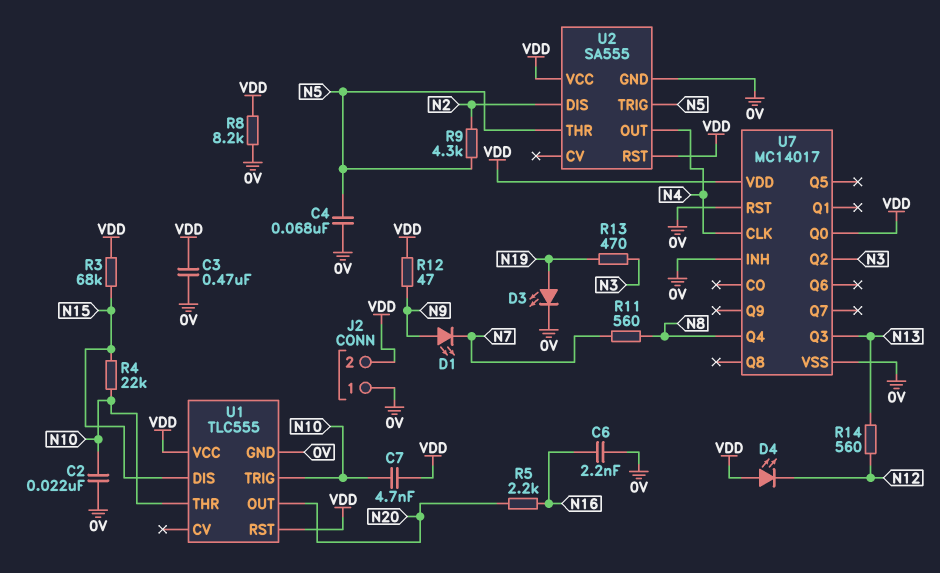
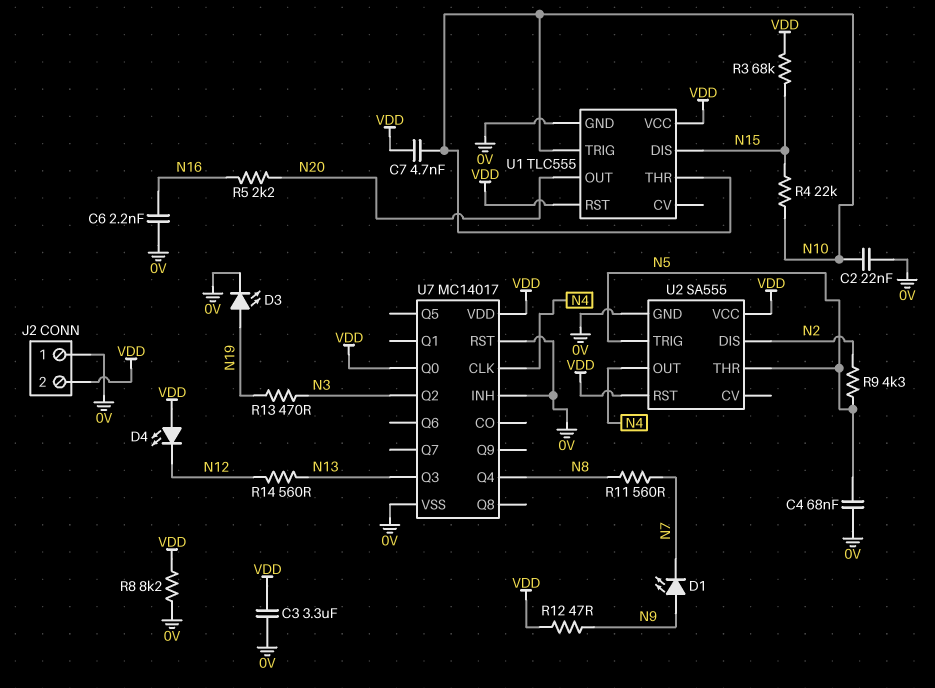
C3: 470nF (0V, VDD) -> 3.3uF (0V, VDD)

